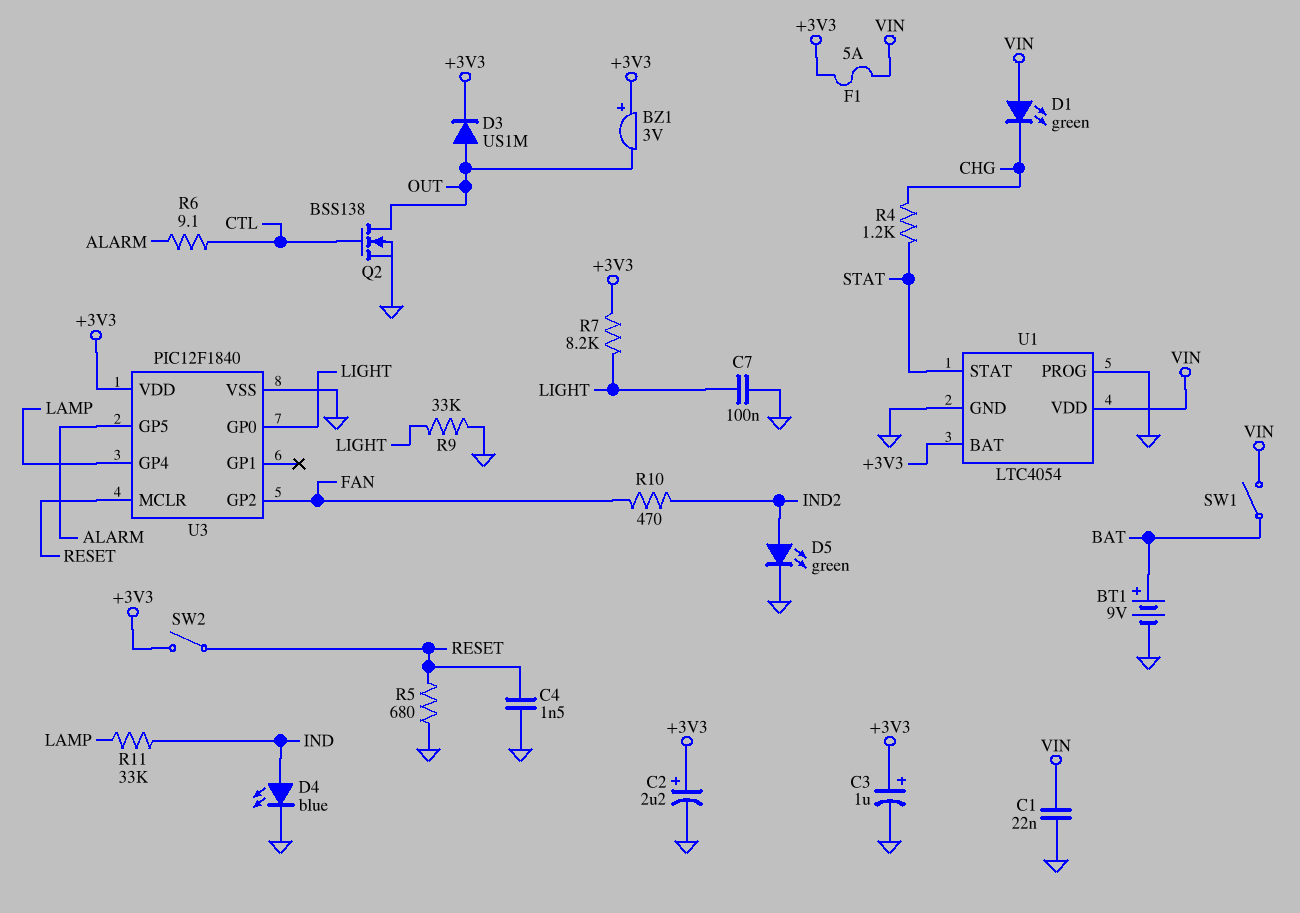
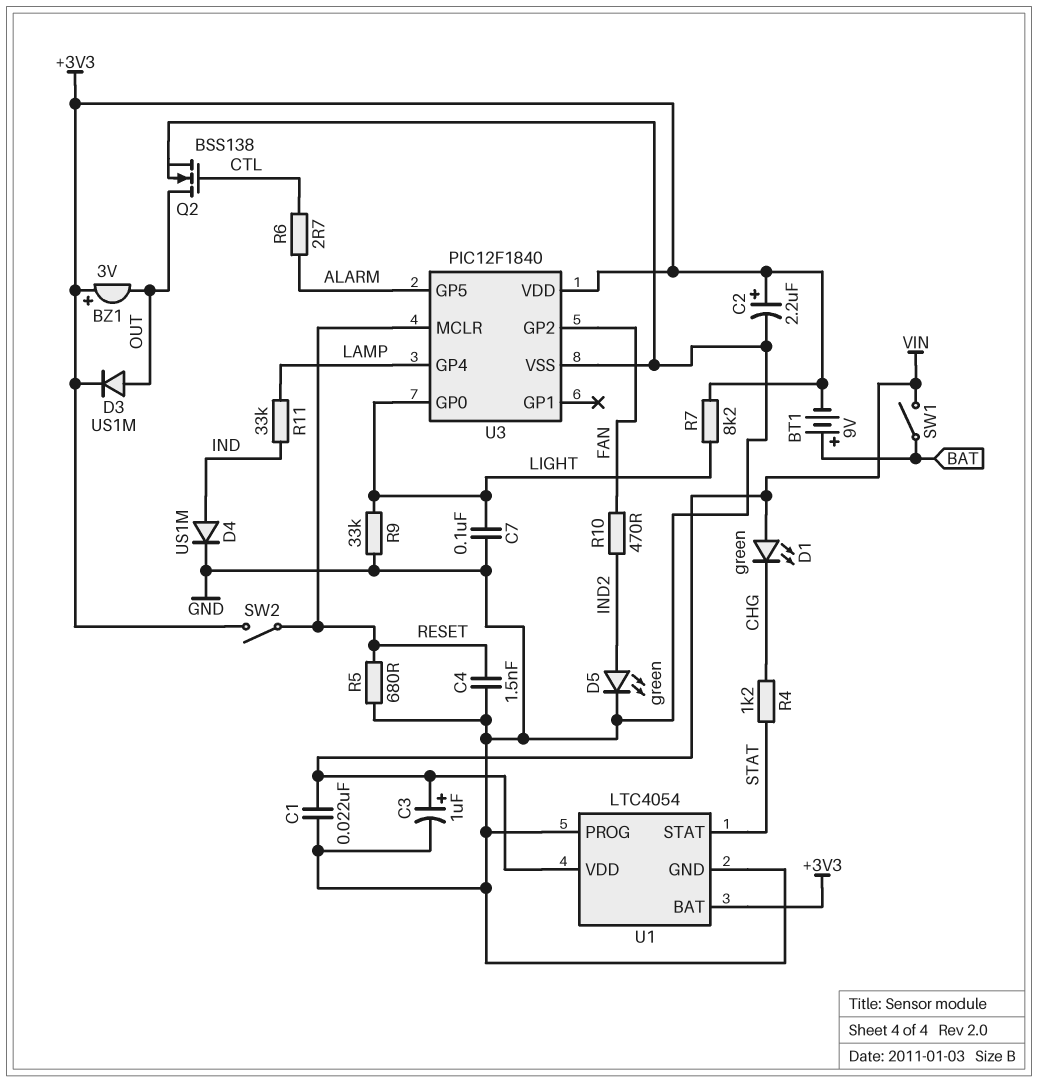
BT1: 9V (plus BAT, minus GND) -> 9V (plus BAT, minus +3V3)
C3: 1uF (plus +3V3, minus GND) -> 1uF (plus VIN, minus GND)
D4: LED blue (A IND, K GND) -> diode US1M (A IND, K GND)
F1: 5A (+3V3, VIN) -> none
R6: 9.1 (ALARM, CTL) -> 2.7 (ALARM, CTL)

